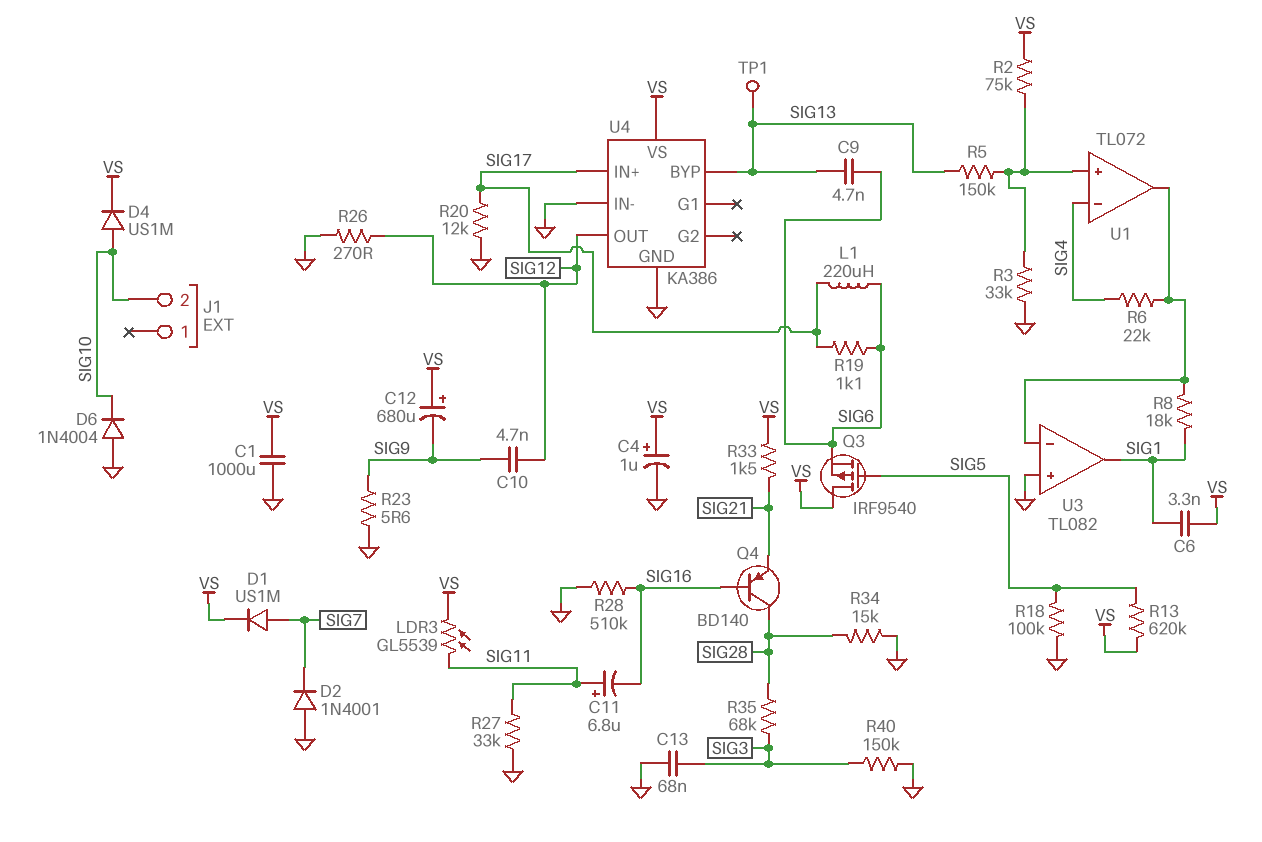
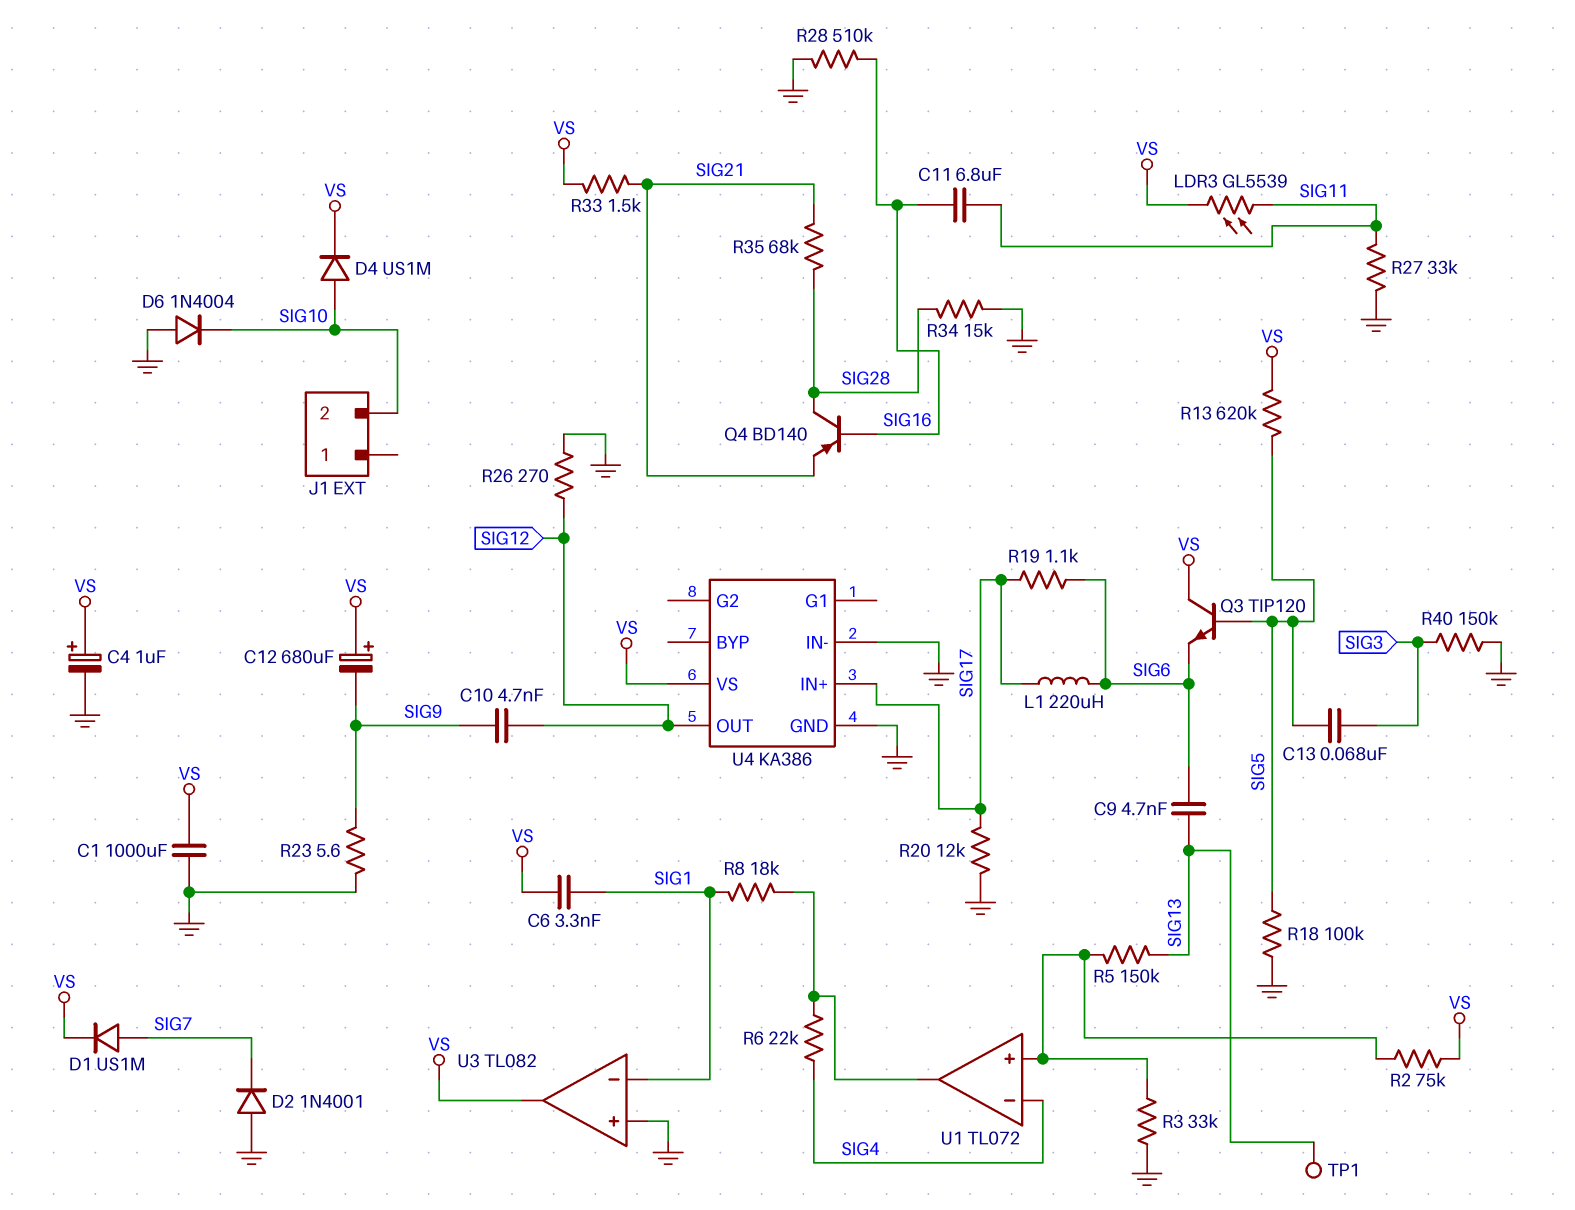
C11: 6.8uF (plus SIG11, minus SIG16) -> 6.8uF (SIG11, SIG16)
C13: 68nF (GND, SIG3) -> 68nF (SIG3, SIG5)
Q3: PMOS IRF9540 (G SIG5, D VS, S SIG6) -> NPN TIP120 (B SIG5, C VS, E SIG6)
R35: 68k (SIG3, SIG28) -> 68k (SIG21, SIG28)
U3 pin in-: U1/out -> SIG1
U3 pin out: SIG1 -> VS
U4 pin BYP: SIG13 -> none

